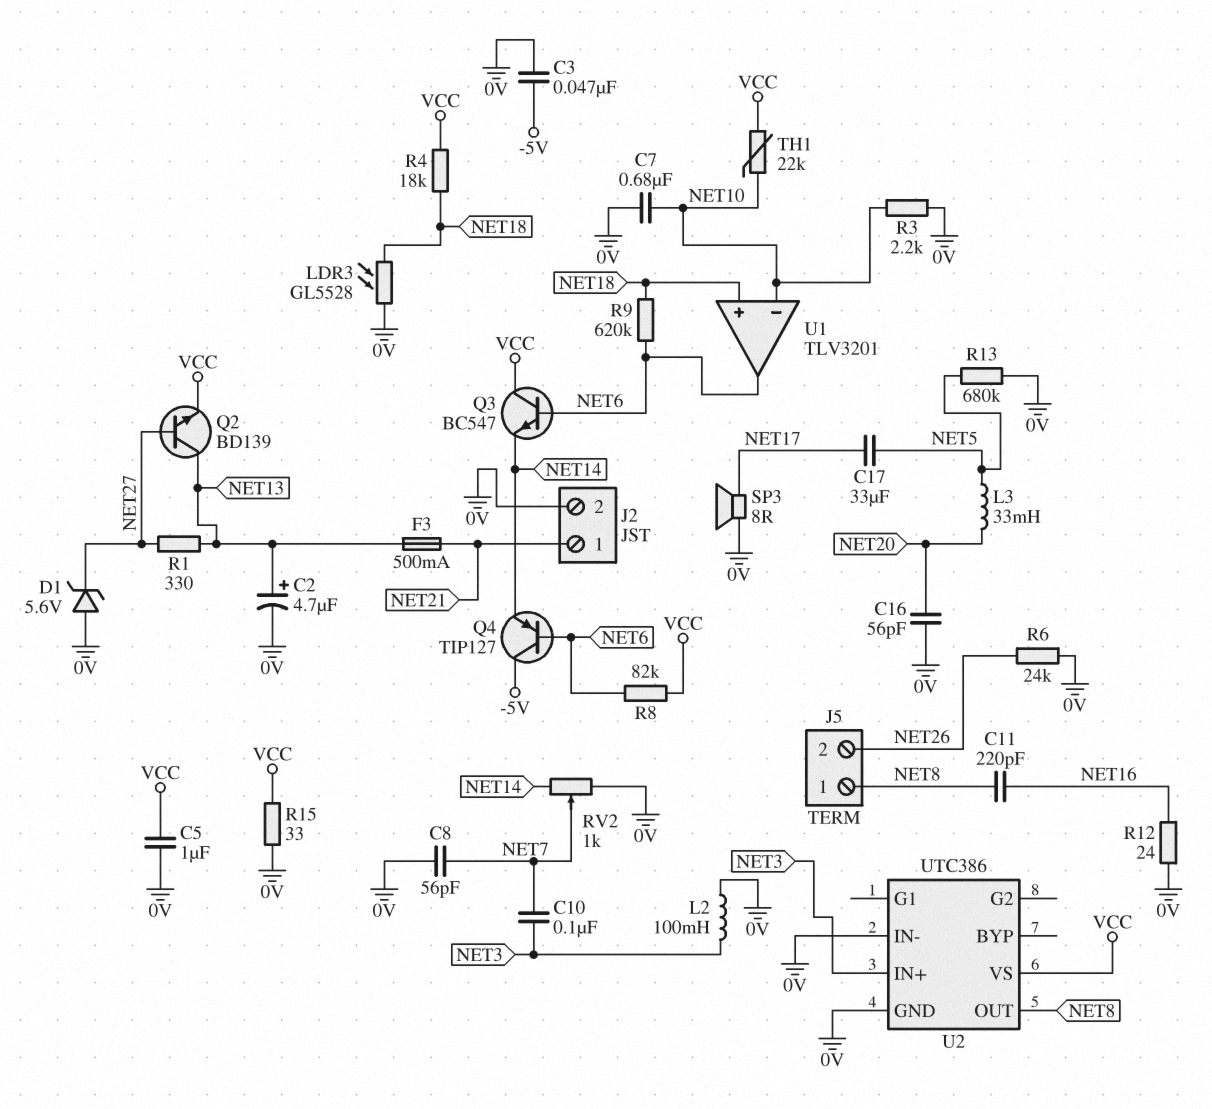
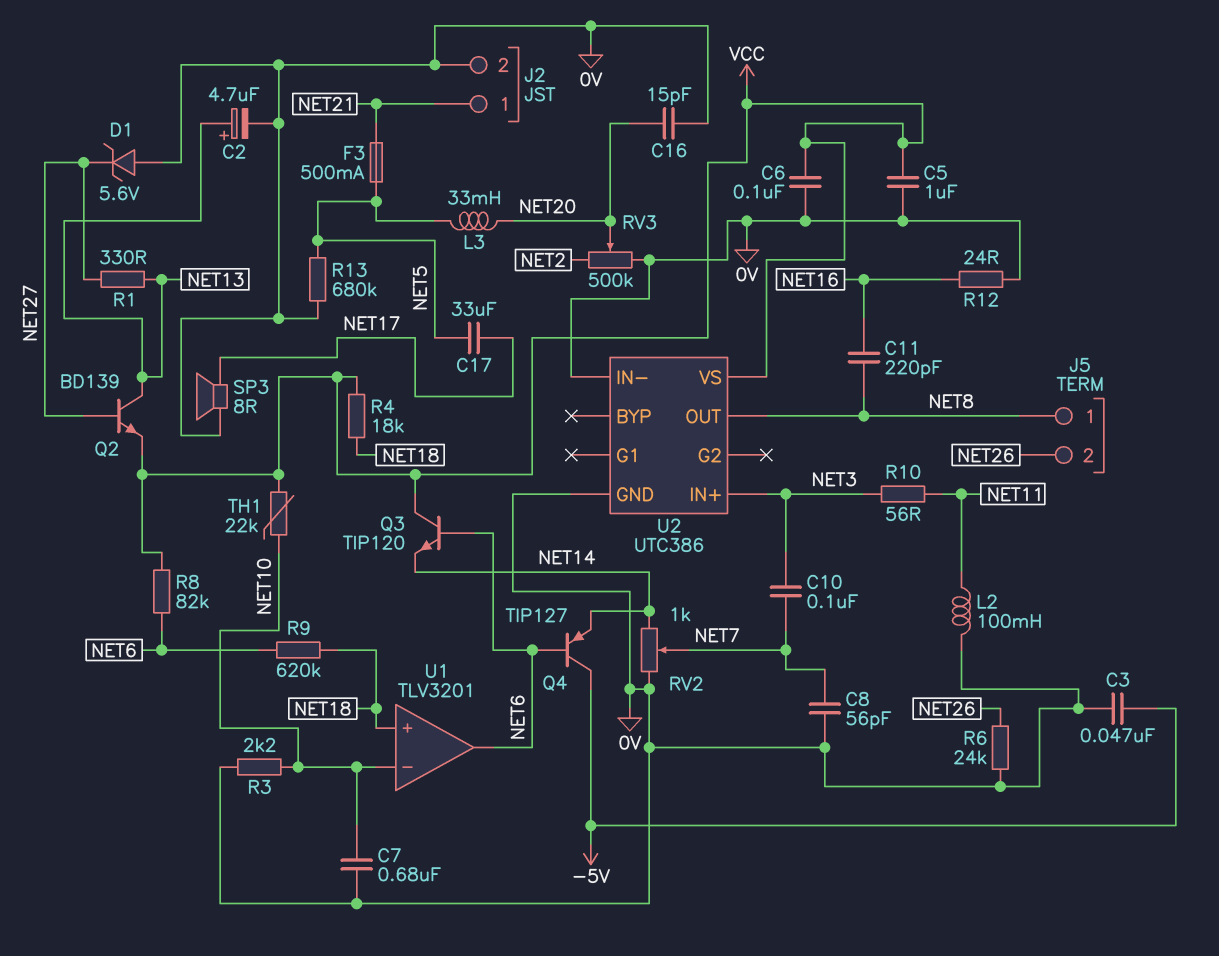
C6: none -> 100nF (0V, VCC)
C16: 56pF (0V, NET20) -> 15pF (0V, NET20)
F3: 500mA (NET13, NET21) -> 500mA (NET5, NET21)
L2: 100mH (0V, NET3) -> 100mH (0V, NET11)
LDR3: GL5528 (0V, NET18) -> none
Q3: NPN BC547 (B NET6, C VCC, E NET14) -> NPN TIP120 (B NET6, C VCC, E NET14)
R10: none -> 56 (NET3, NET11)
R15: 33 (0V, VCC) -> none
RV3: none -> 500k (0V, NET2, wiper NET20)

